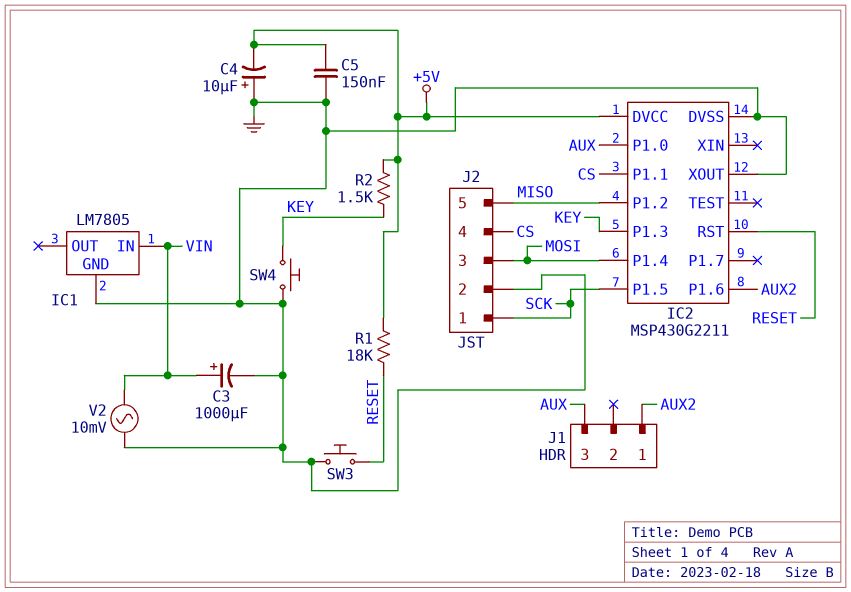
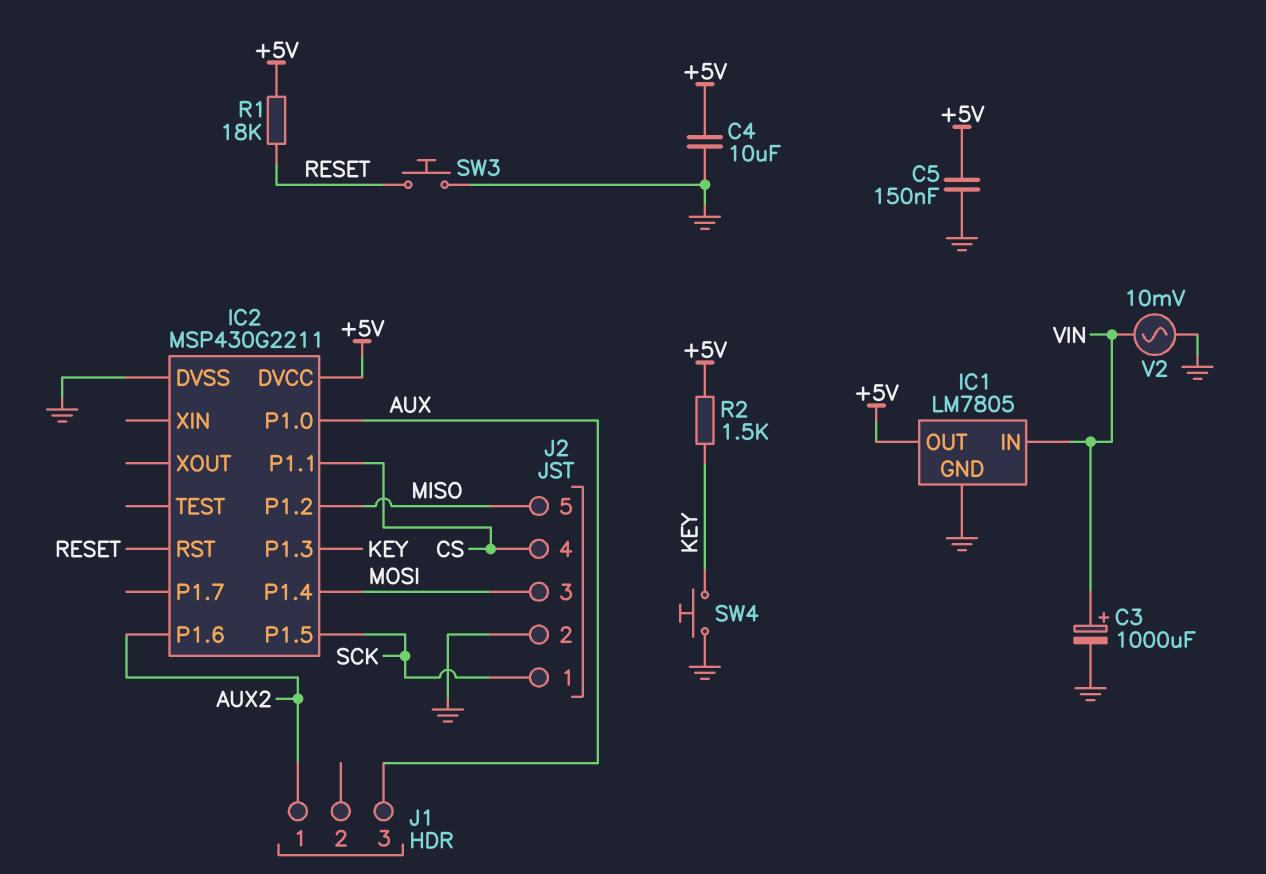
C4: 10uF (plus GND, minus +5V) -> 10uF (+5V, GND)
IC1 pin OUT: none -> +5V
IC2 pin XOUT: GND -> none

